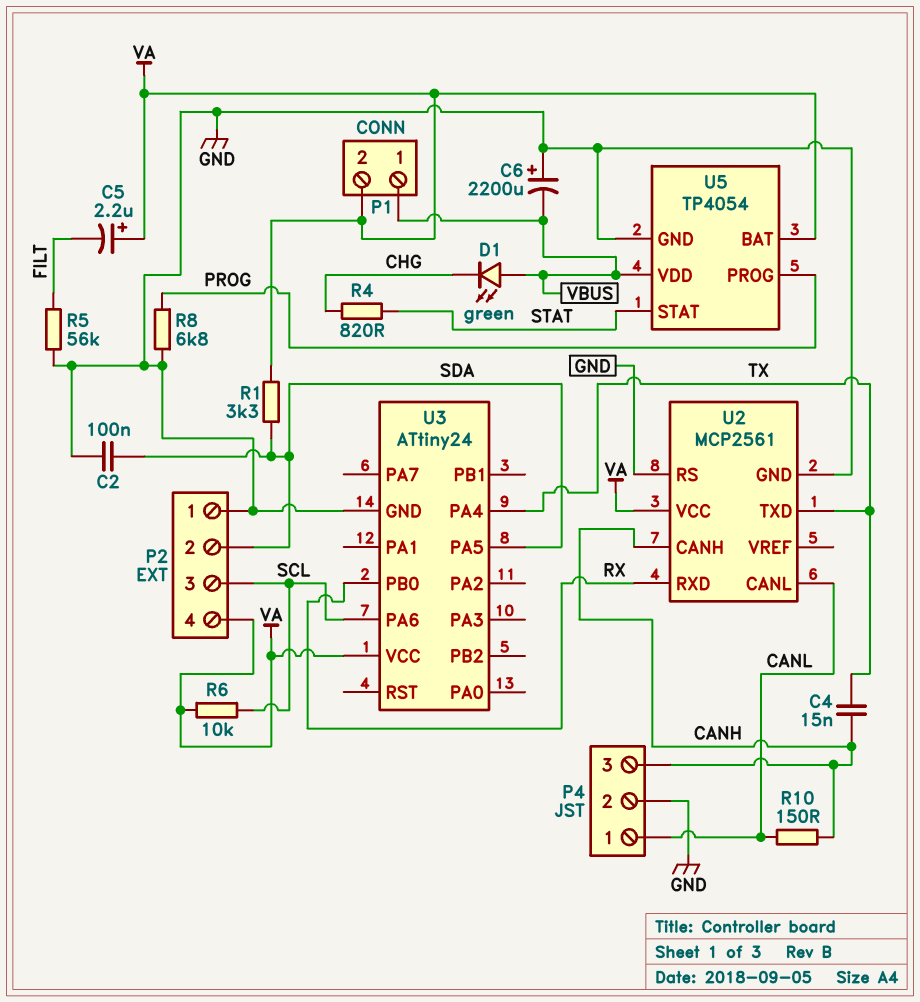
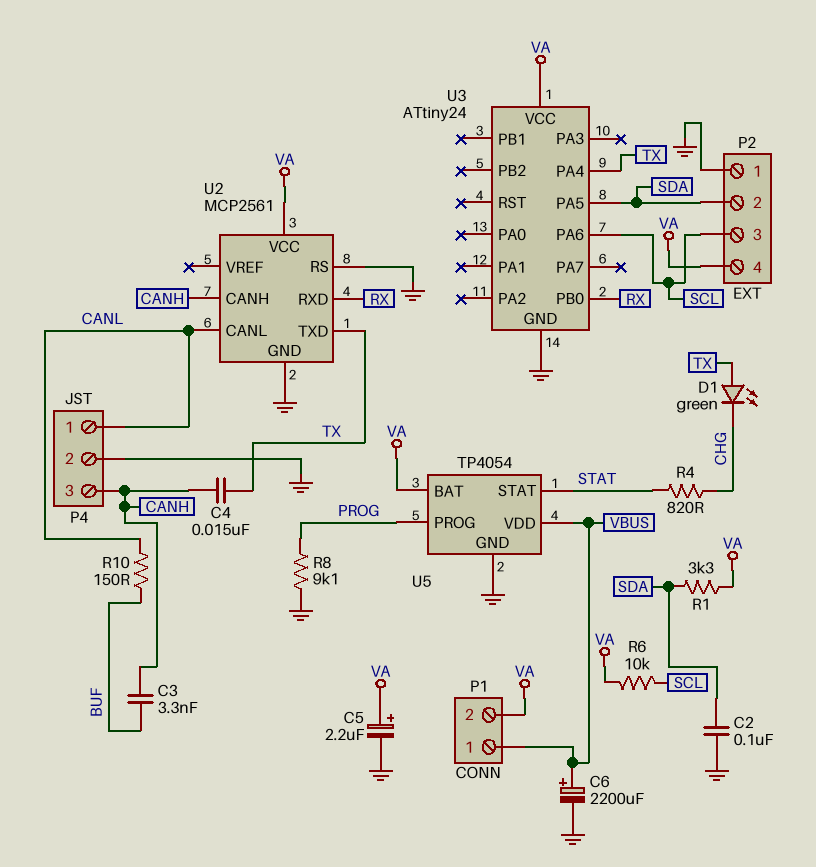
C3: none -> 3.3nF (BUF, CANH)
C5: 2.2uF (plus VA, minus FILT) -> 2.2uF (plus VA, minus GND)
C6: 2200uF (plus GND, minus VBUS) -> 2200uF (plus VBUS, minus GND)
D1: LED green (A VBUS, K CHG) -> LED green (A TX, K CHG)
R5: 56k (FILT, GND) -> none
R8: 6.8k (GND, PROG) -> 9.1k (GND, PROG)
R10: 150 (CANH, CANL) -> 150 (BUF, CANL)

